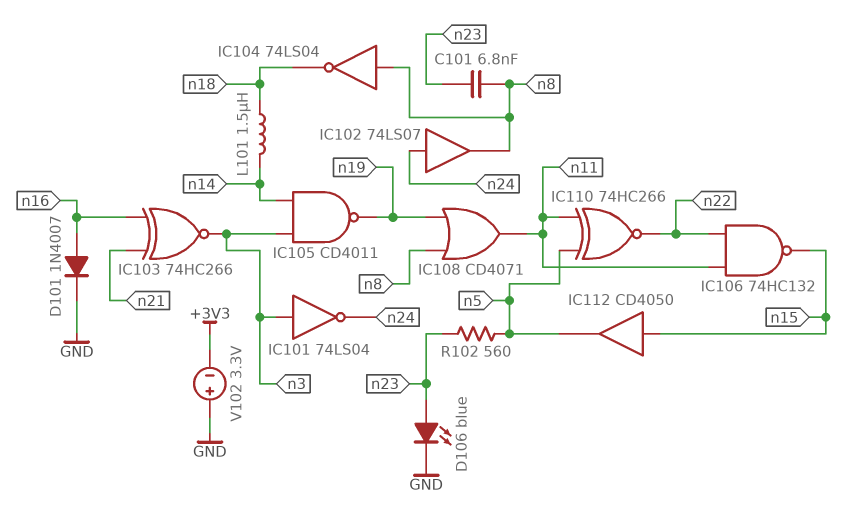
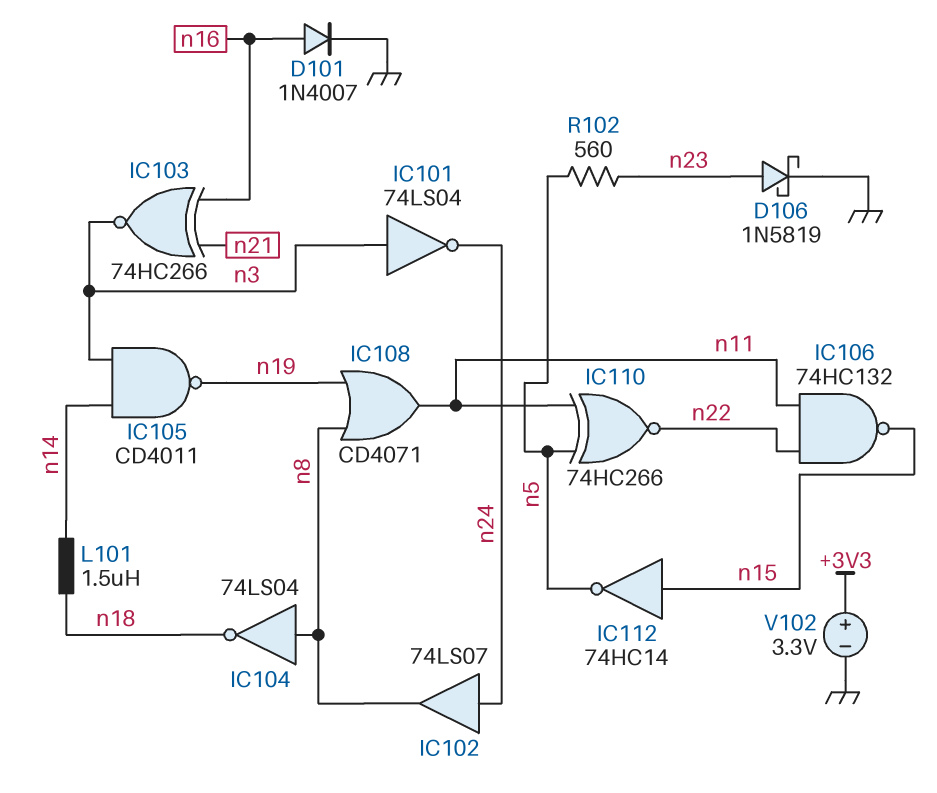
C101: 6.8nF (n8, n23) -> none
D106: LED blue (A n23, K GND) -> schottky 1N5819 (A n23, K GND)
IC112: buffer CD4050 (in n15, out n5) -> NOT 74HC14 (in n15, out n5)
V102: 3.3V (plus GND, minus +3V3) -> 3.3V (plus +3V3, minus GND)

